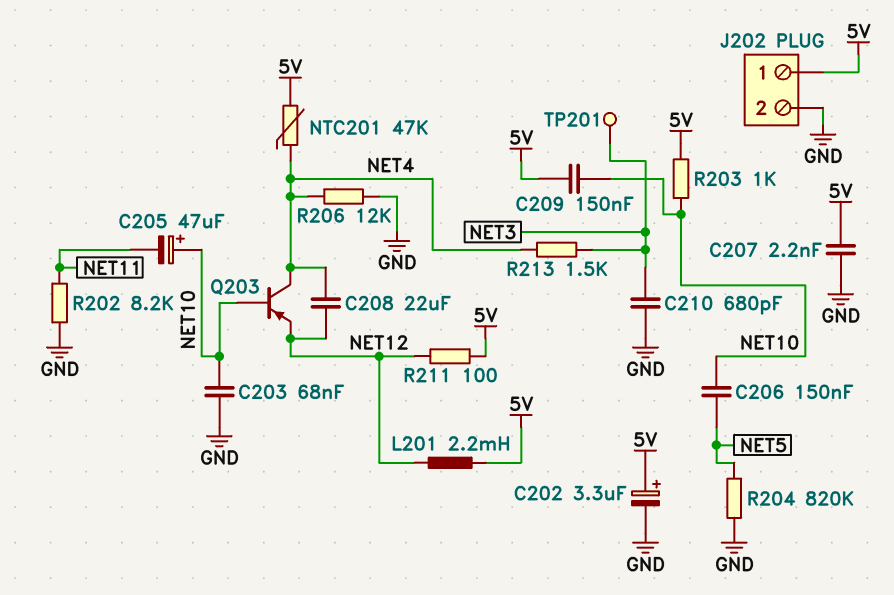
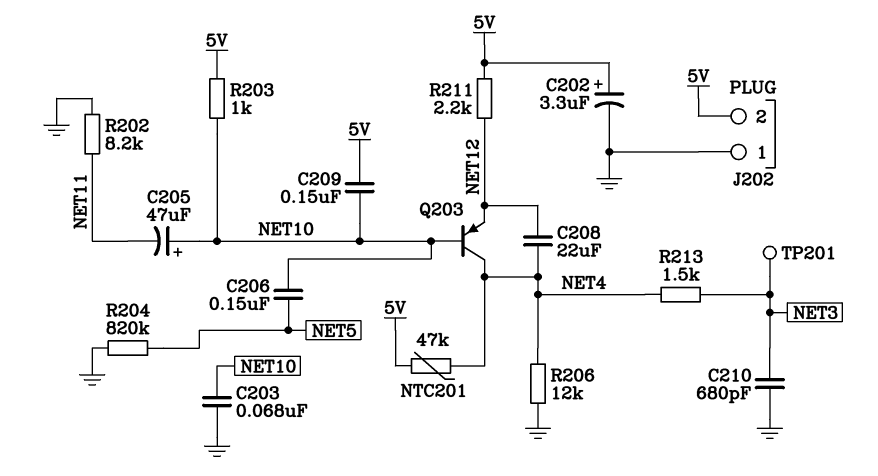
C207: 2.2nF (5V, GND) -> none
J202 pin 1: 5V -> GND
J202 pin 2: GND -> 5V
L201: 2.2mH (5V, NET12) -> none
R211: 100 (5V, NET12) -> 2.2k (5V, NET12)

